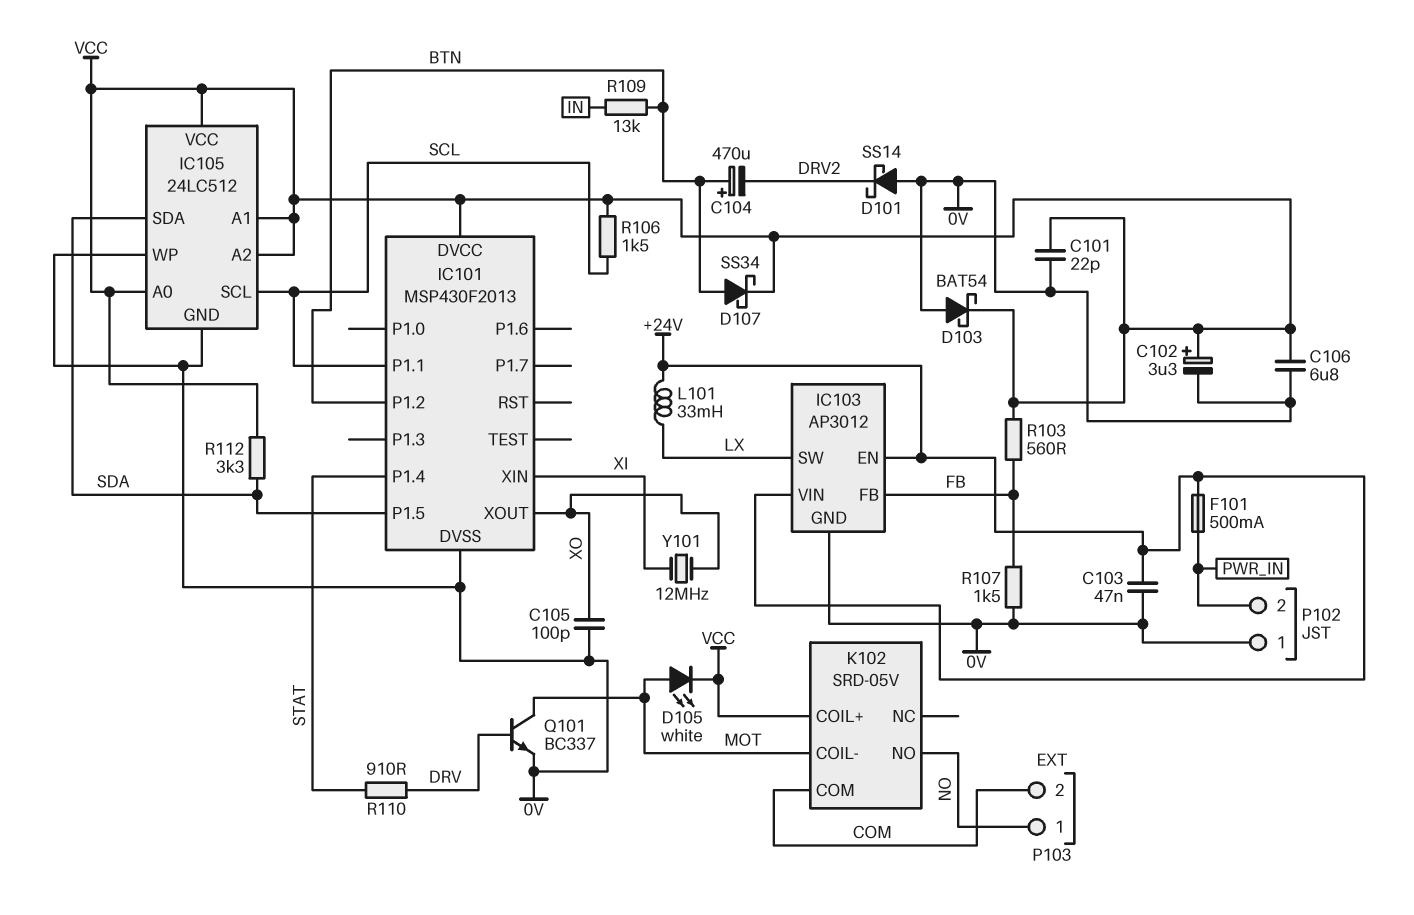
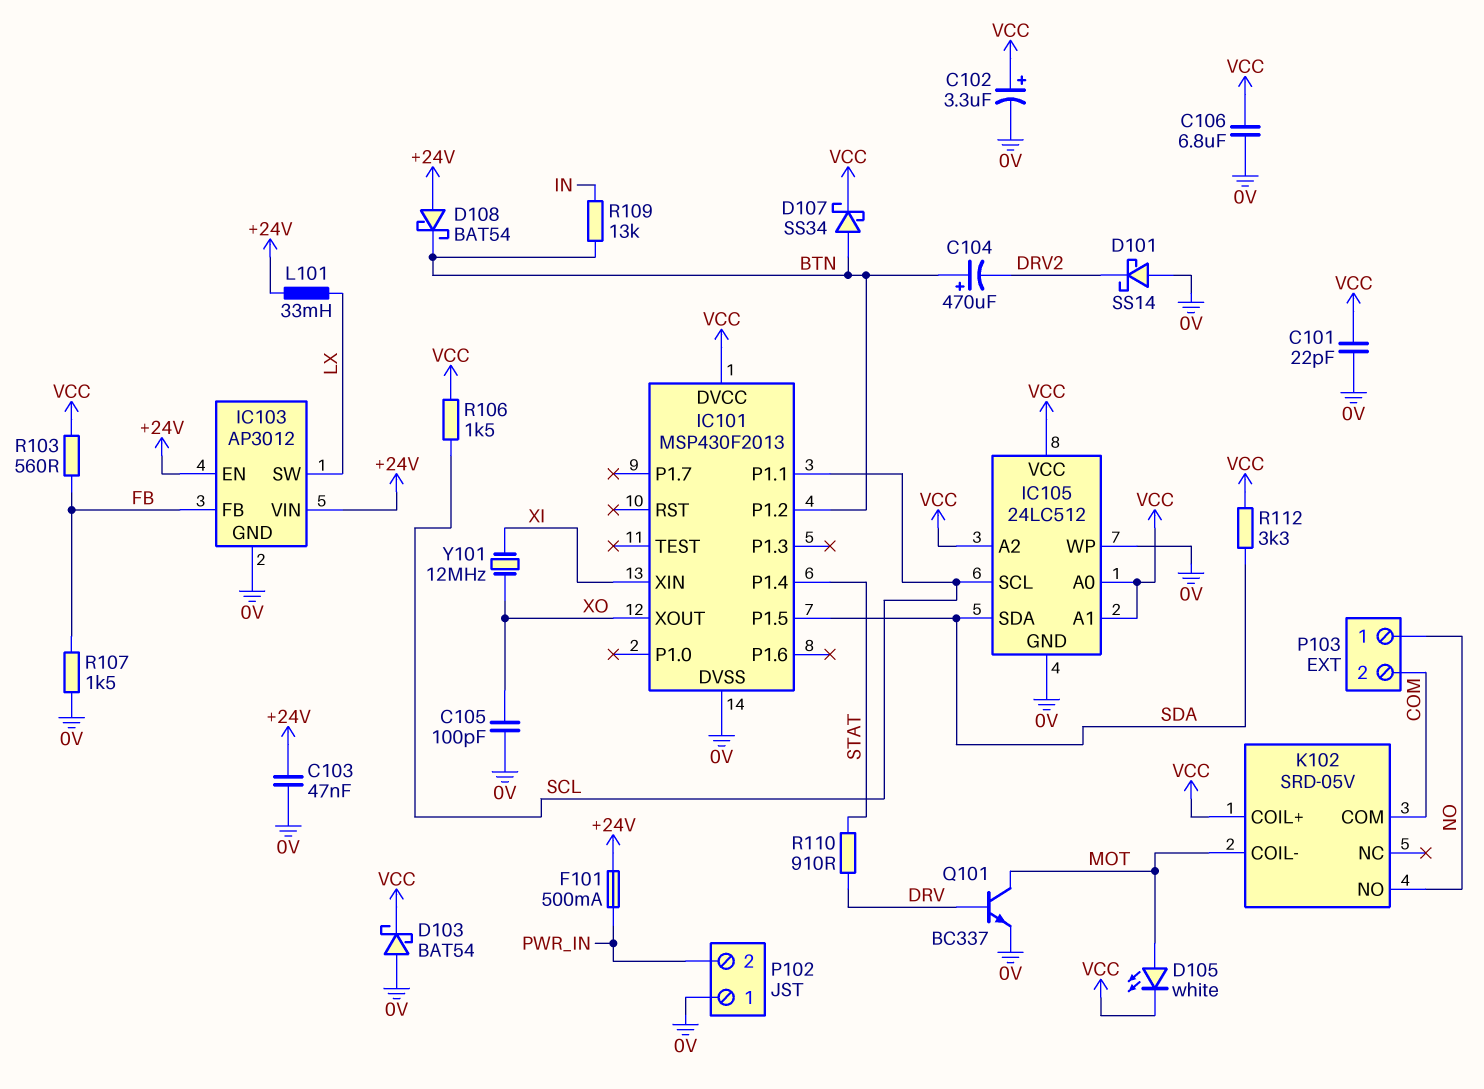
D108: none -> schottky BAT54 (A +24V, K BTN)

